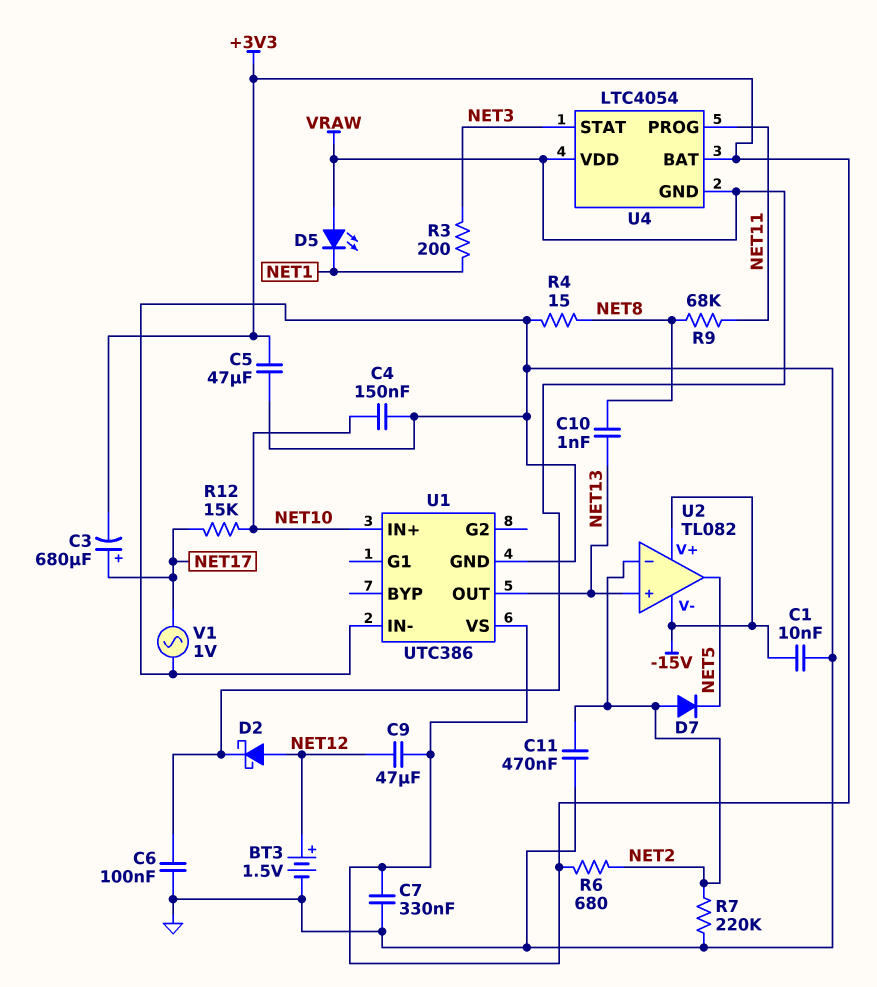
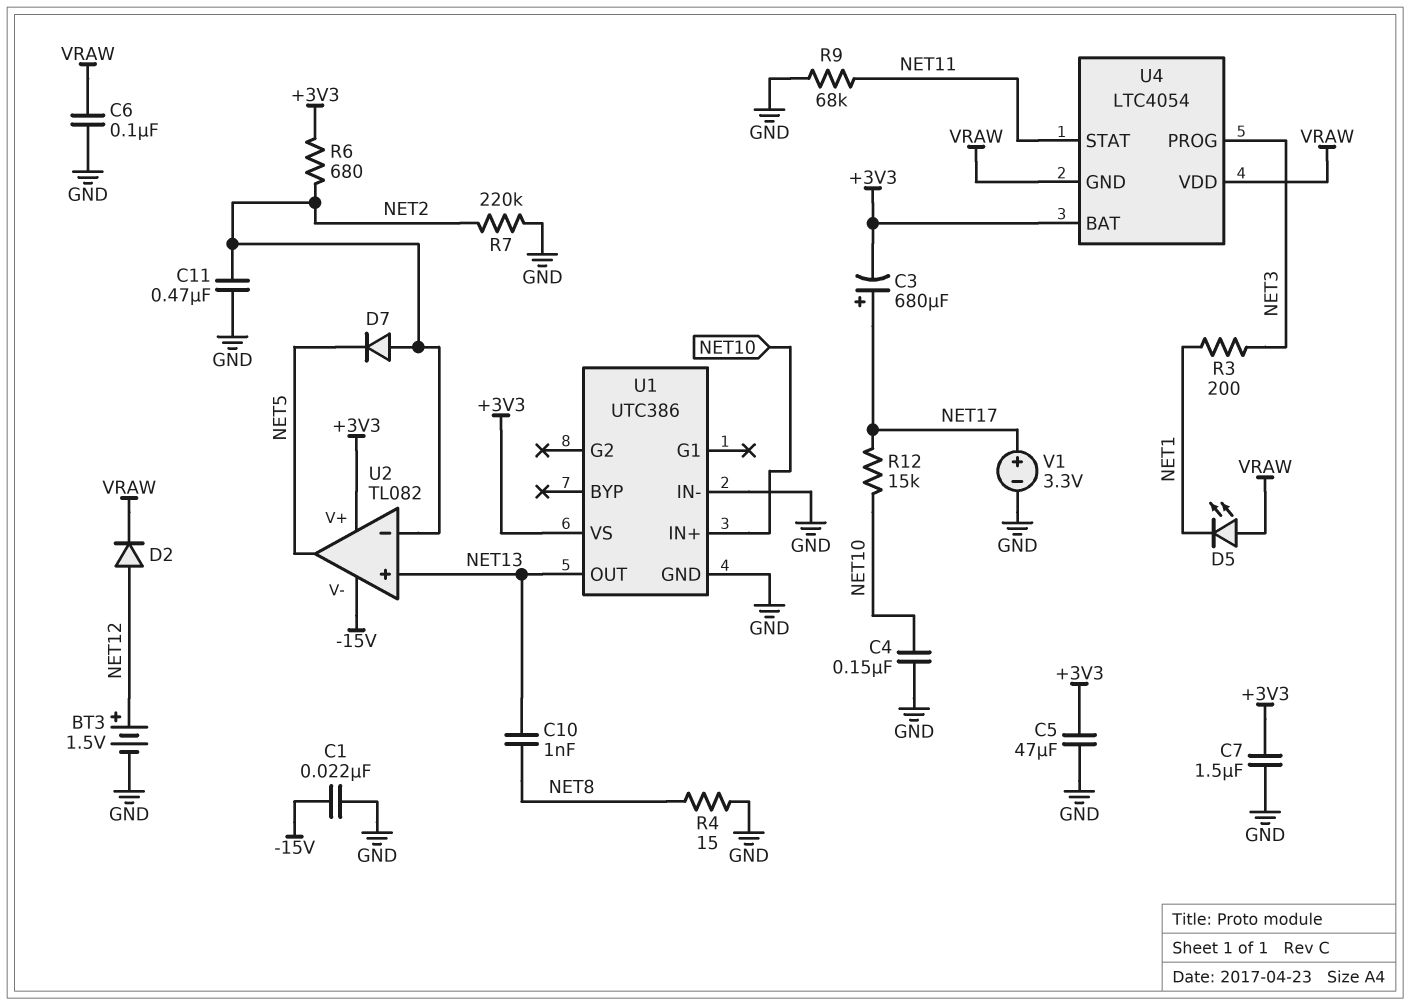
C1: 10nF (-15V, GND) -> 22nF (-15V, GND)
C7: 330nF (+3V3, GND) -> 1.5uF (+3V3, GND)
C9: 47uF (+3V3, NET12) -> none
D2: schottky (A NET12, K VRAW) -> diode (A NET12, K VRAW)
R9: 68k (NET8, NET11) -> 68k (GND, NET11)
U2 pin V+: -15V -> +3V3
U4 pin PROG: NET11 -> NET3
U4 pin STAT: NET3 -> NET11
V1: AC 1V (GND, NET17) -> 3.3V (plus NET17, minus GND)

